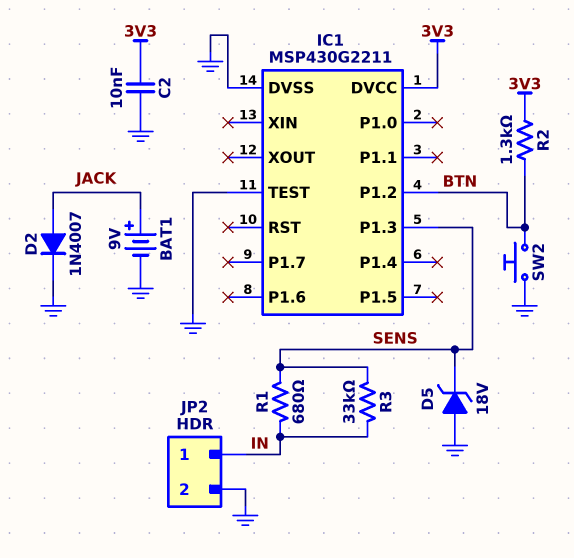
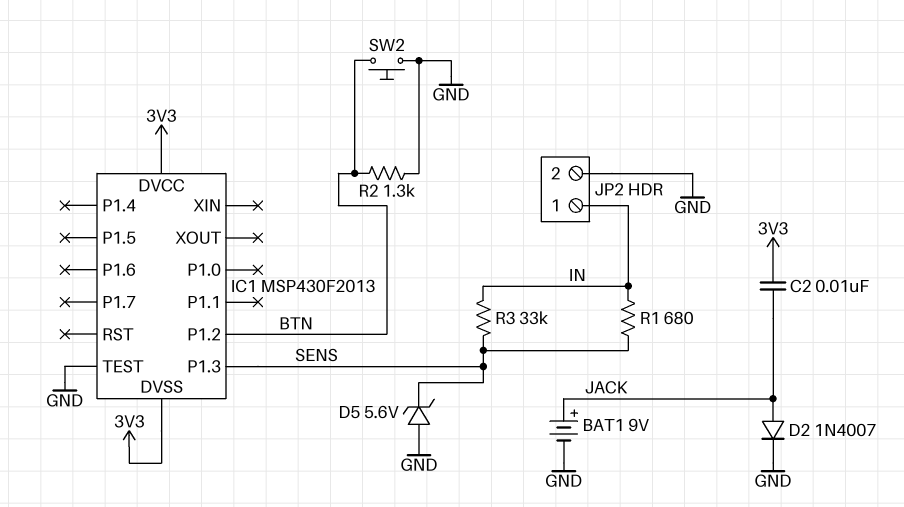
C2: 10nF (3V3, GND) -> 10nF (3V3, JACK)
D5: zener 18V (A GND, K SENS) -> zener 5.6V (A GND, K SENS)
IC1: MSP430G2211 -> MSP430F2013
IC1 pin DVSS: GND -> 3V3
R2: 1.3k (3V3, BTN) -> 1.3k (BTN, GND)

